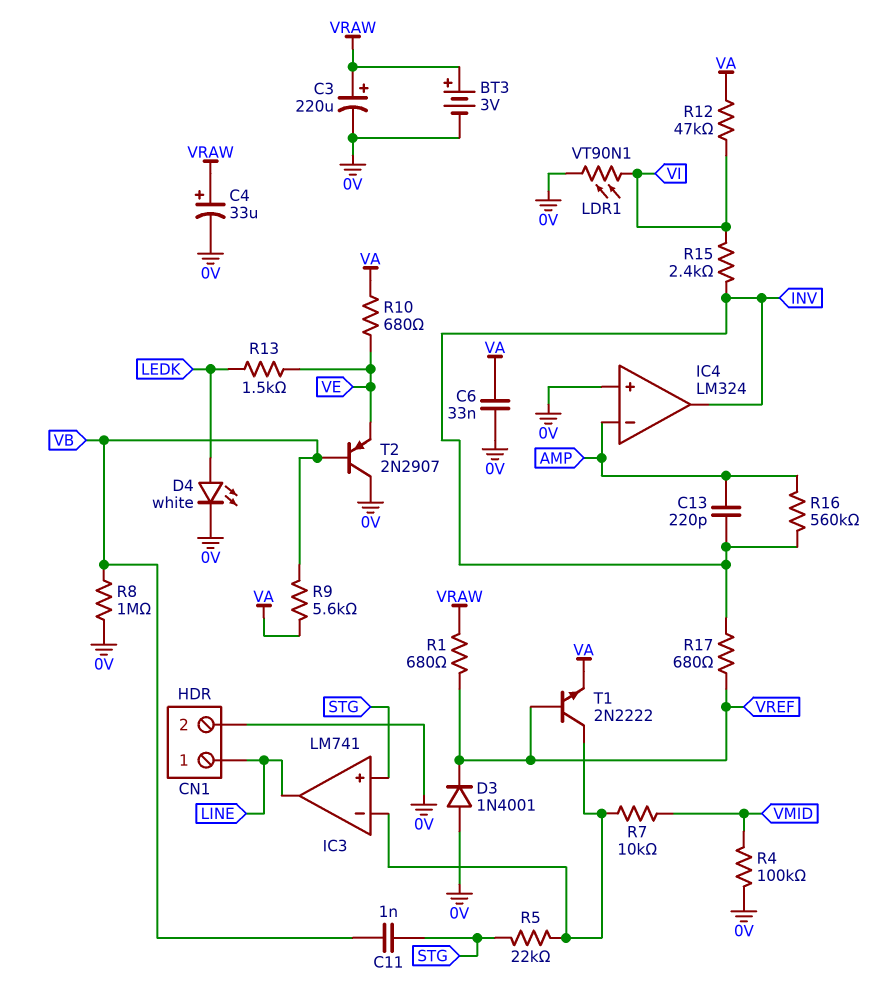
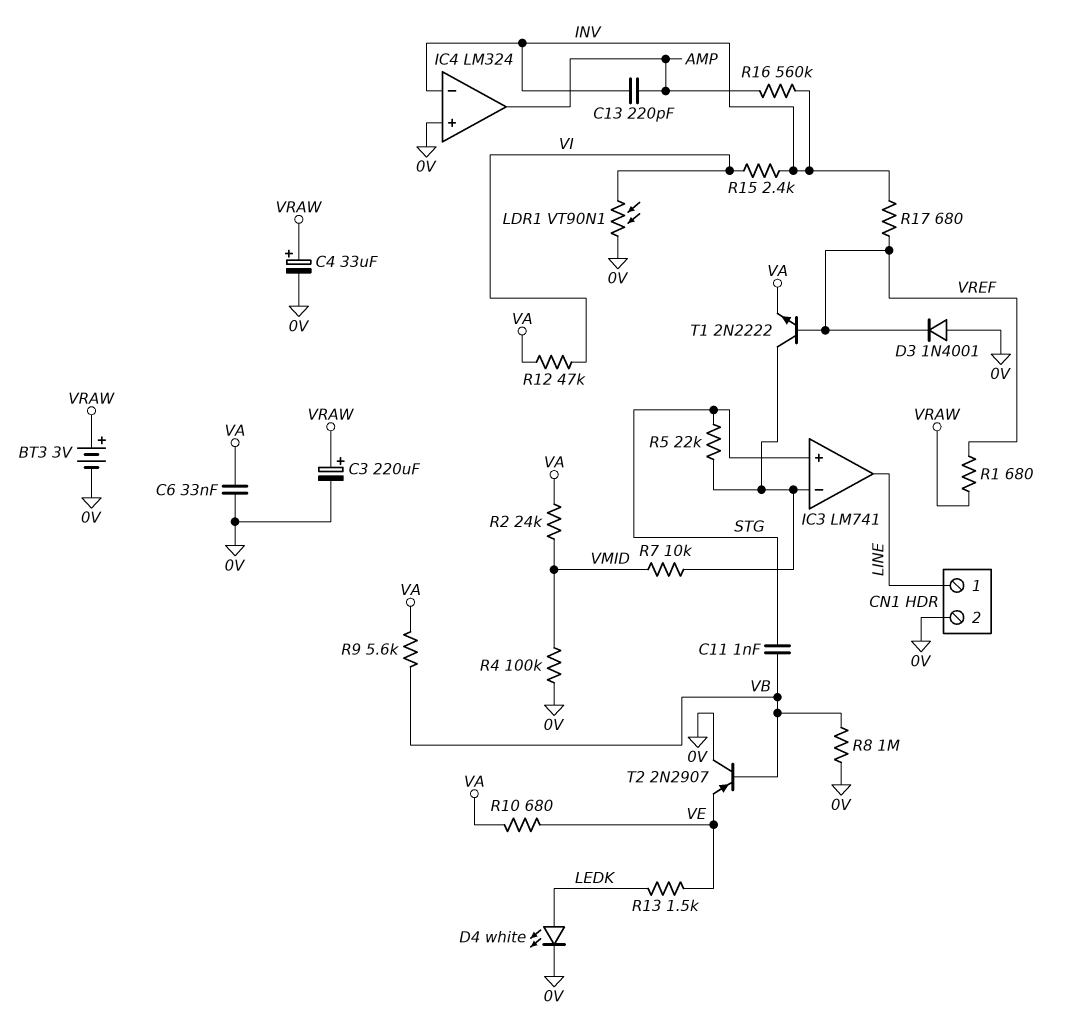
IC4 pin in-: AMP -> INV
IC4 pin out: INV -> AMP
R2: none -> 24k (VA, VMID)

